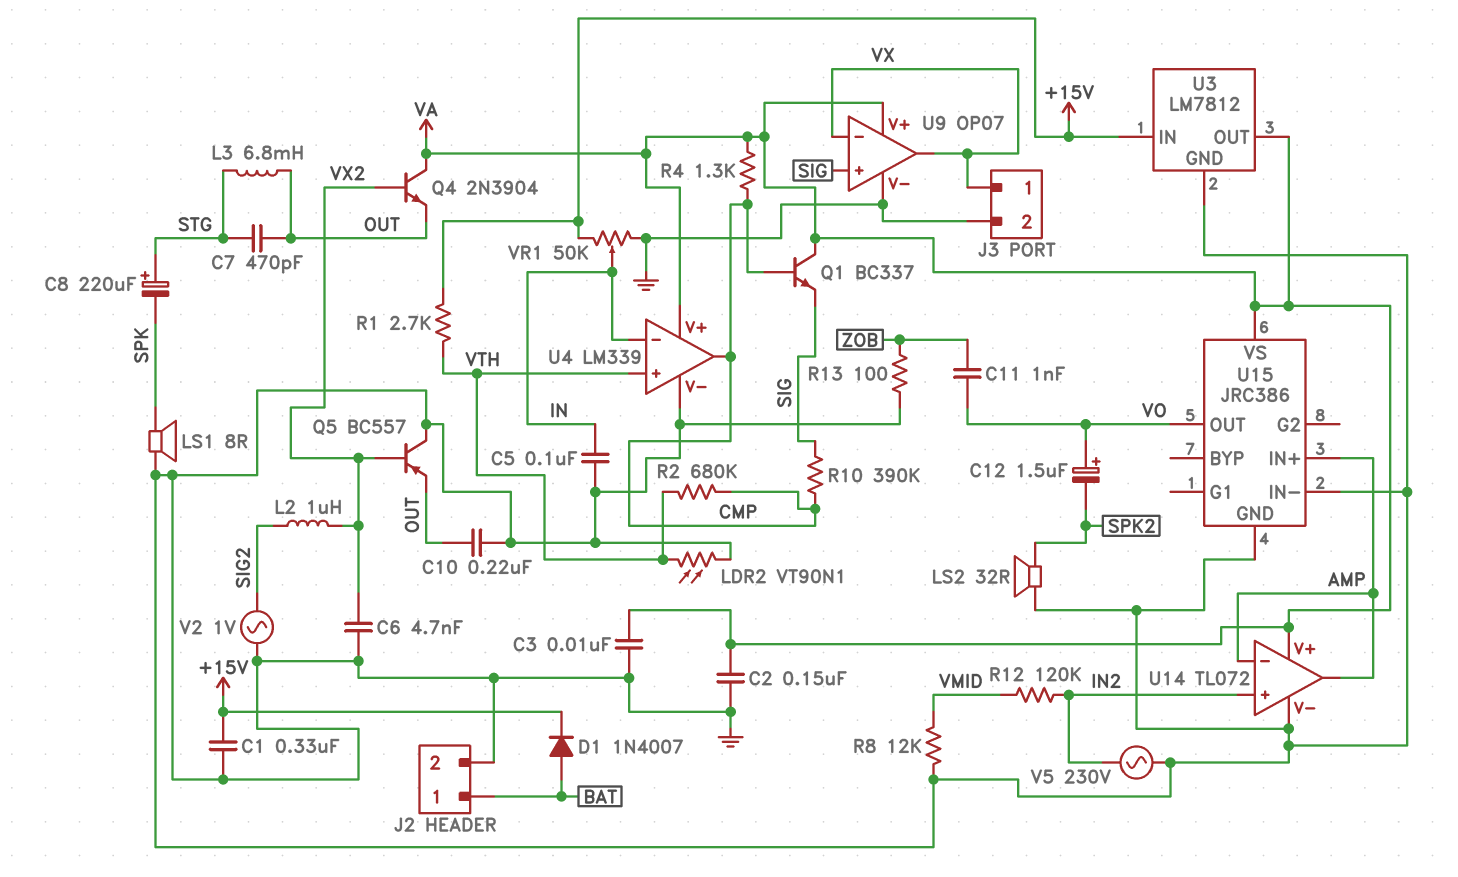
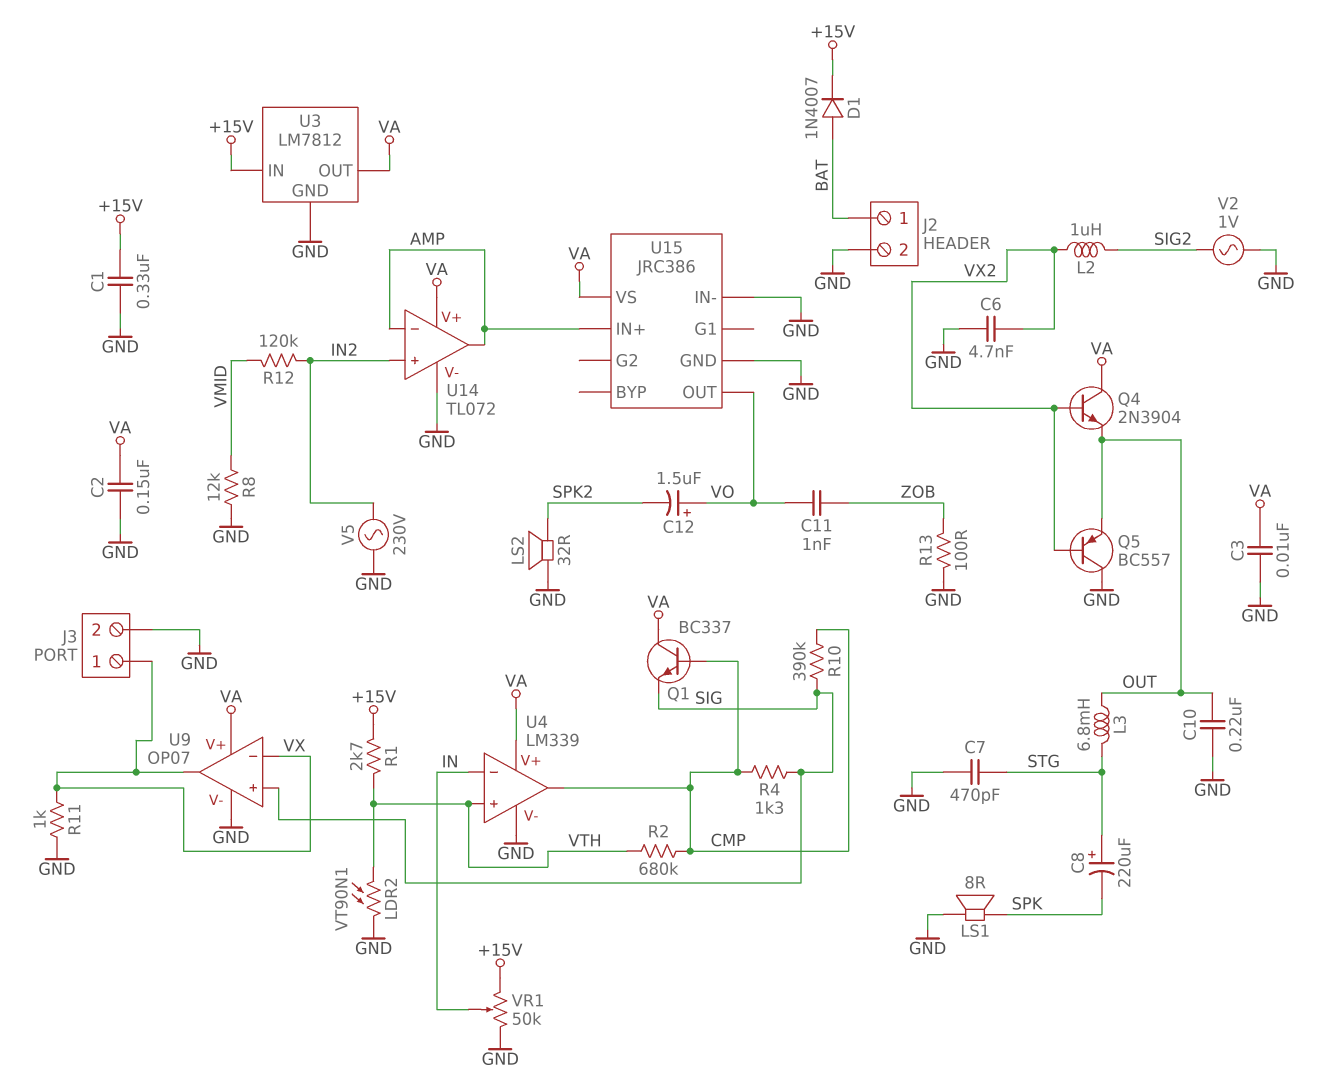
C5: 100nF (GND, IN) -> none
C7: 470pF (OUT, STG) -> 470pF (GND, STG)
R4: 1.3k (CMP, VA) -> 1.3k (CMP, SIG)
R11: none -> 1k (GND, VX)

